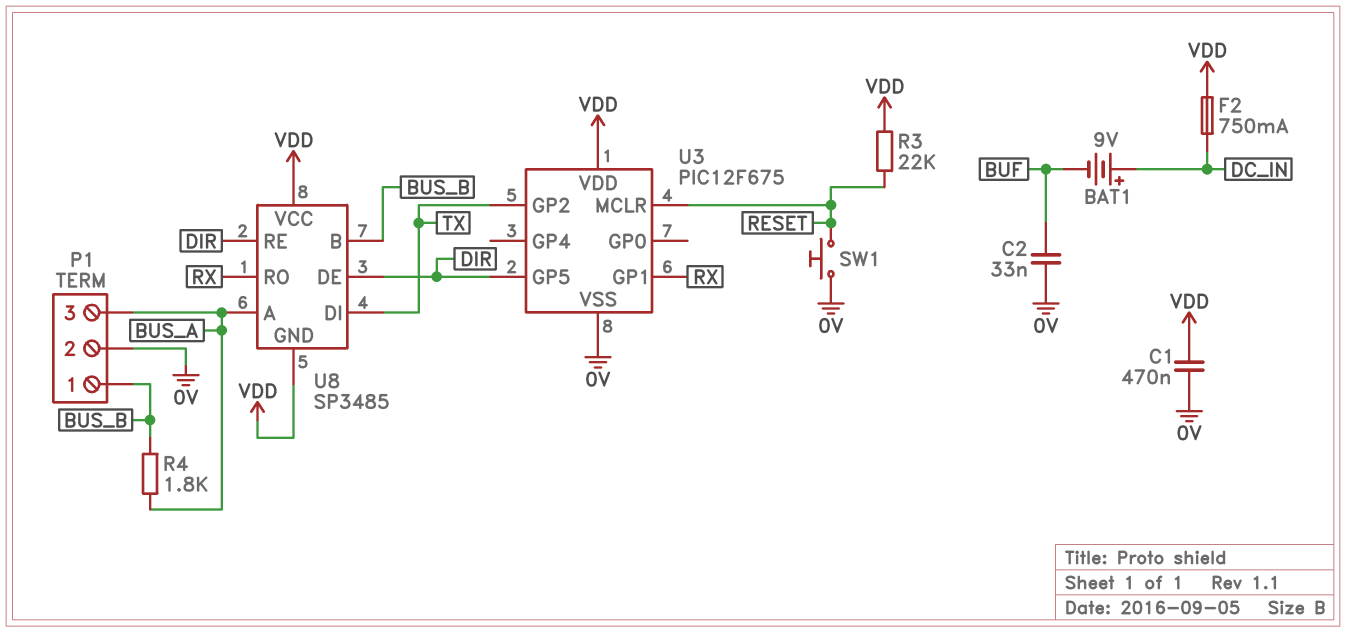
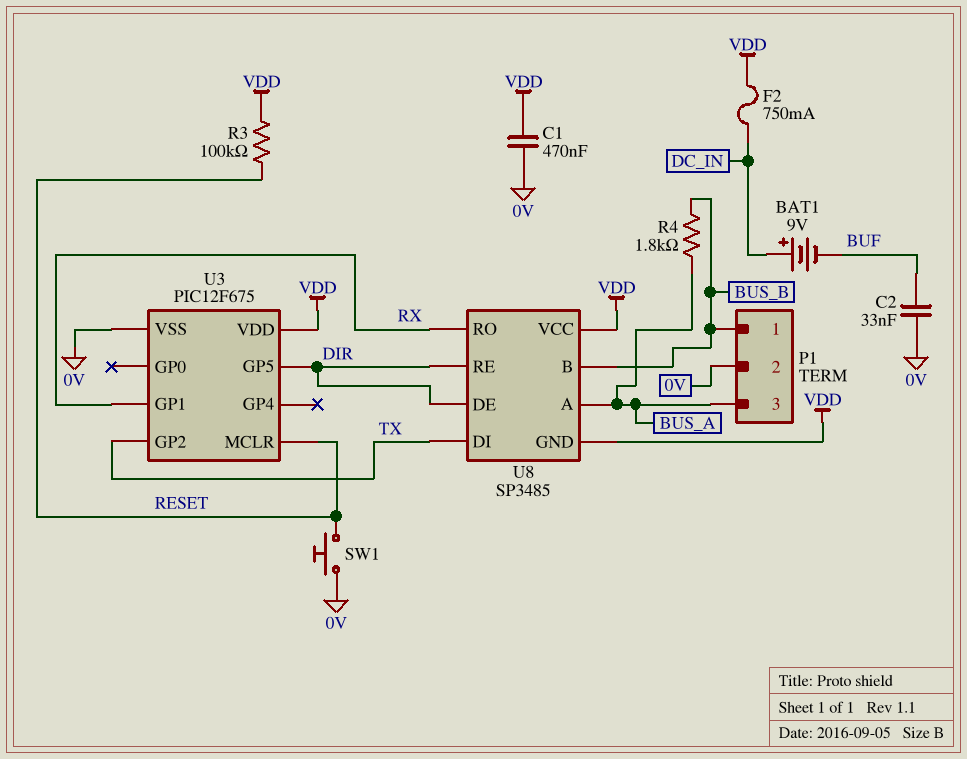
R3: 22k (RESET, VDD) -> 100k (RESET, VDD)

